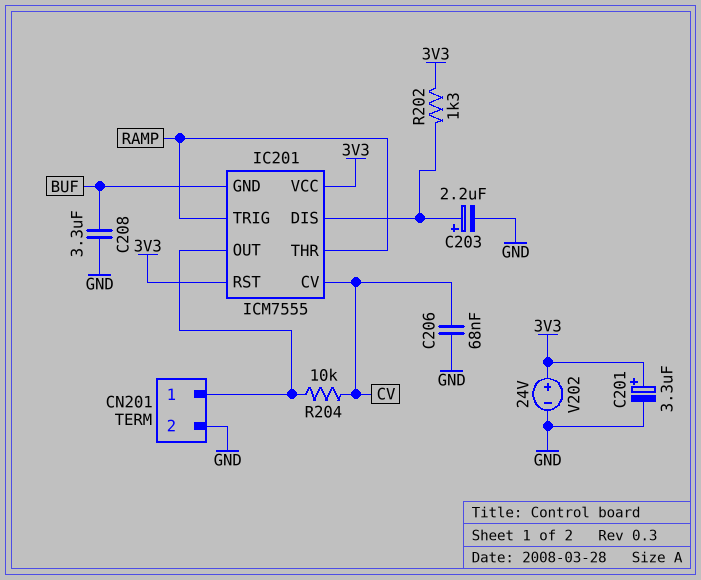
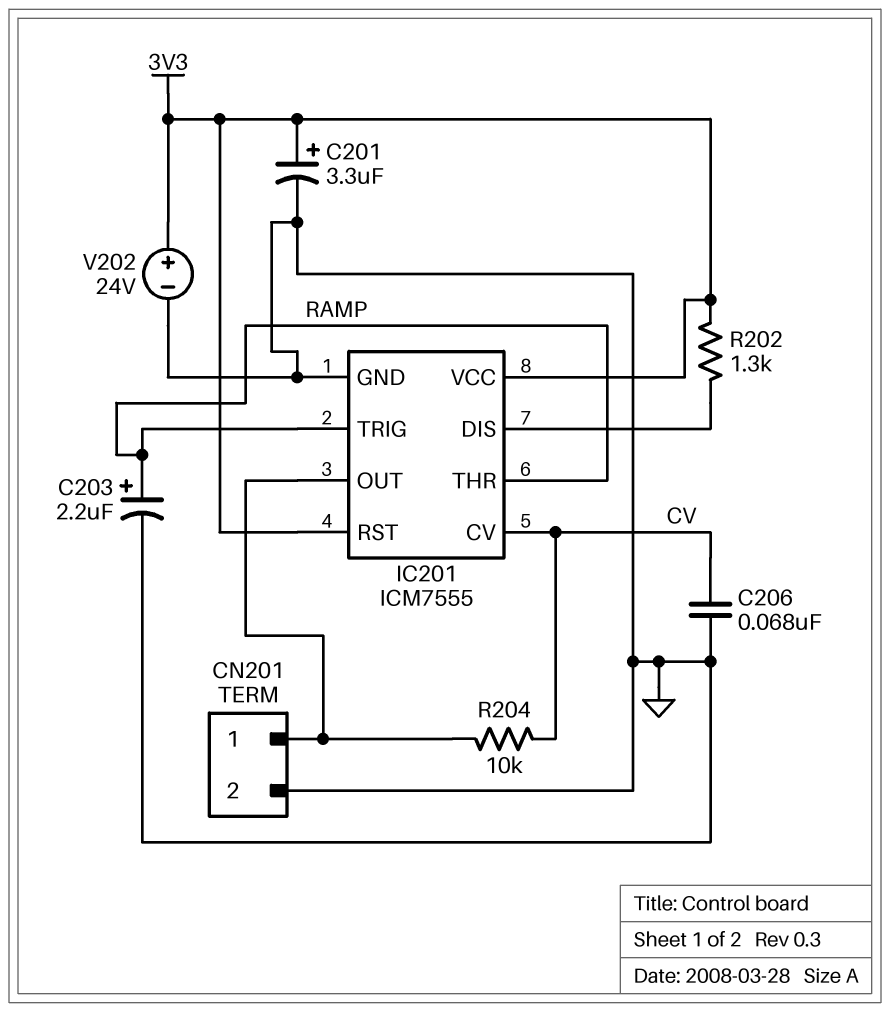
C203: 2.2uF (plus IC201/DIS, minus GND) -> 2.2uF (plus RAMP, minus GND)
C208: 3.3uF (BUF, GND) -> none
IC201 pin GND: BUF -> GND

